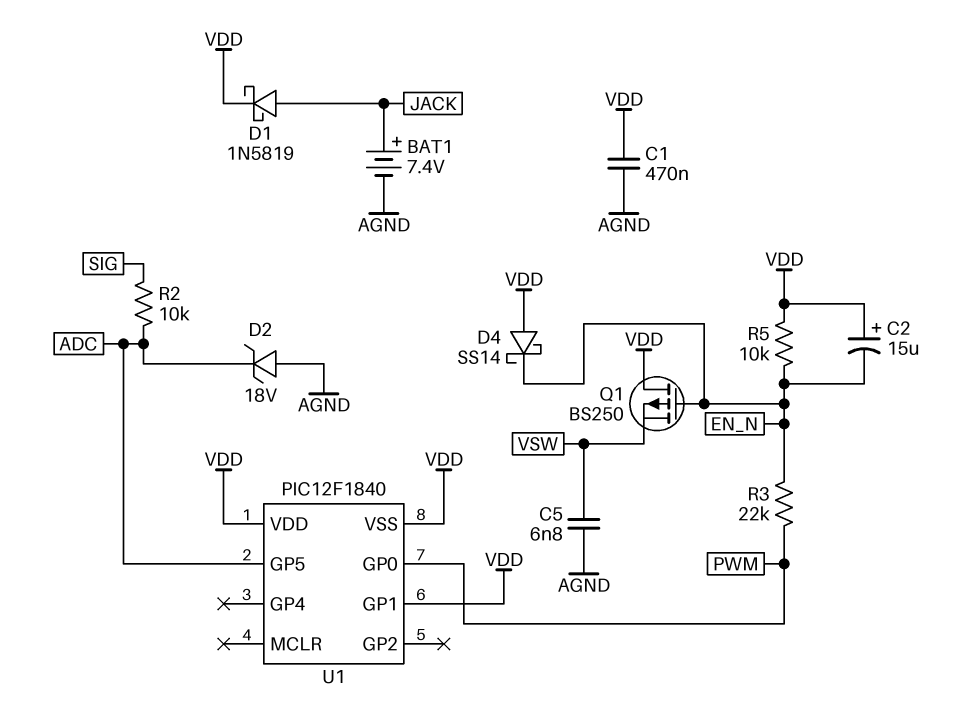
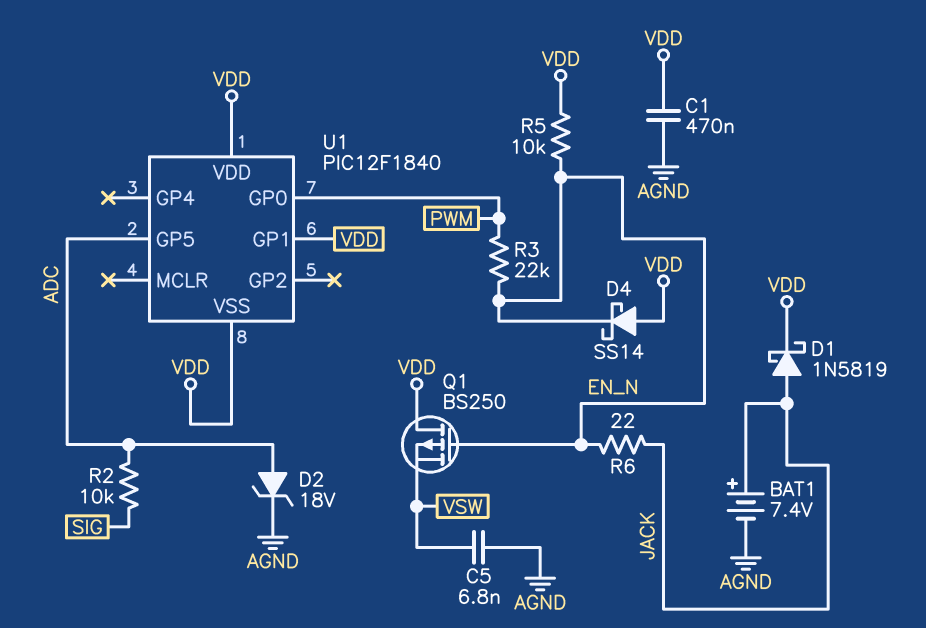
C2: 15uF (plus VDD, minus EN_N) -> none
D2: zener 18V (A AGND, K ADC) -> zener 18V (A ADC, K AGND)
R6: none -> 22 (EN_N, JACK)

